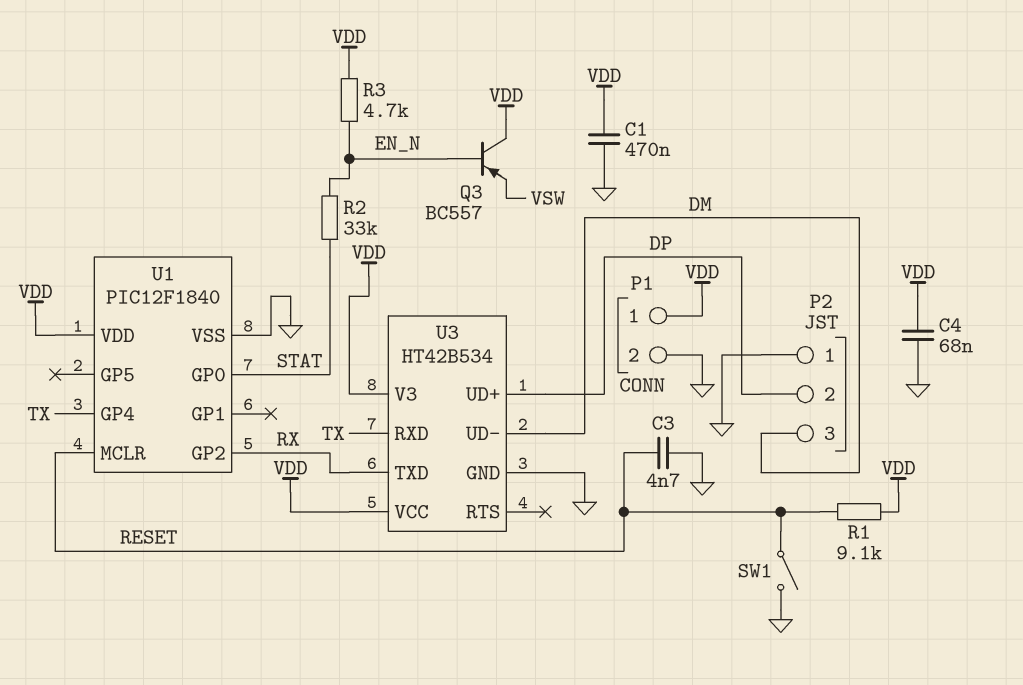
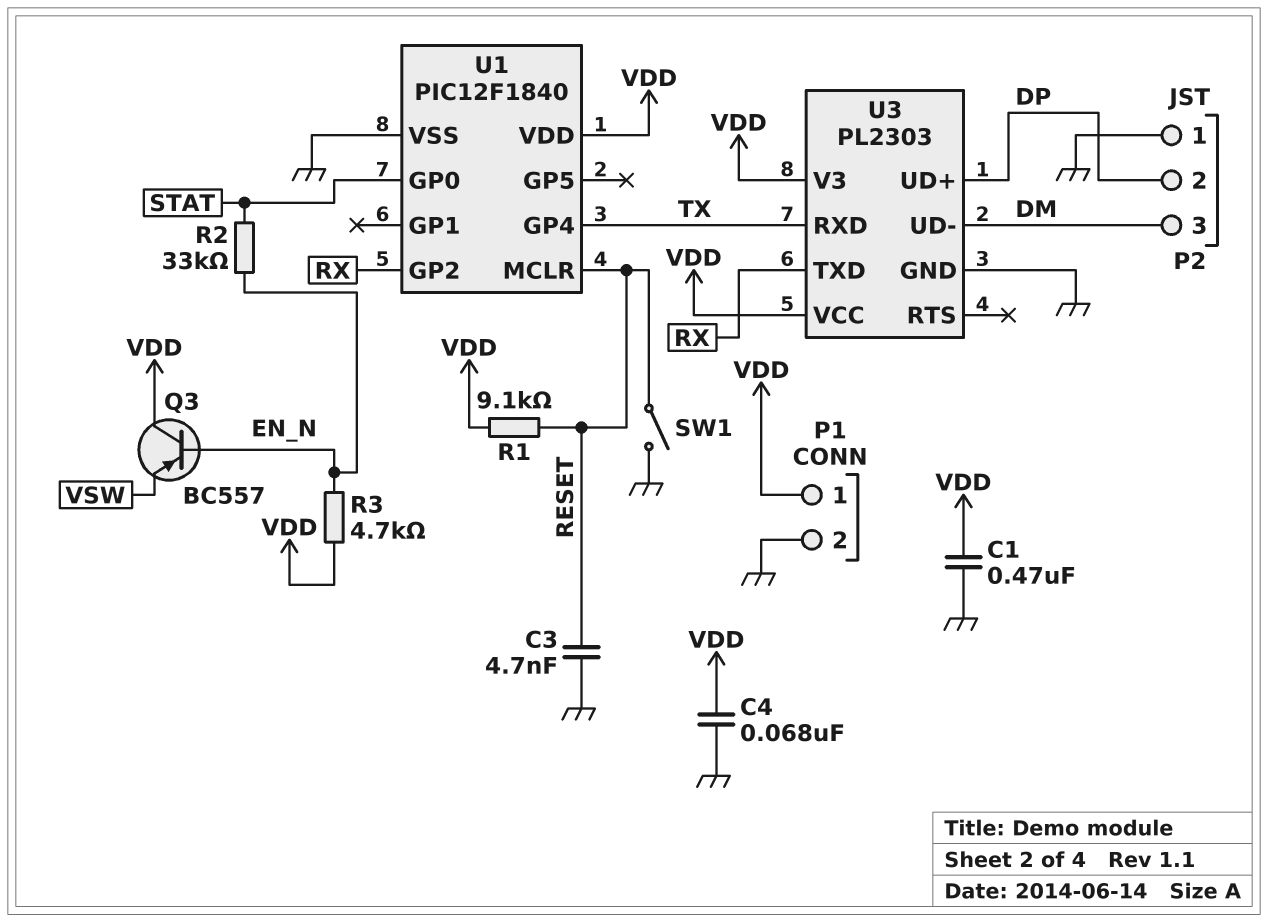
U3: HT42B534 -> PL2303

